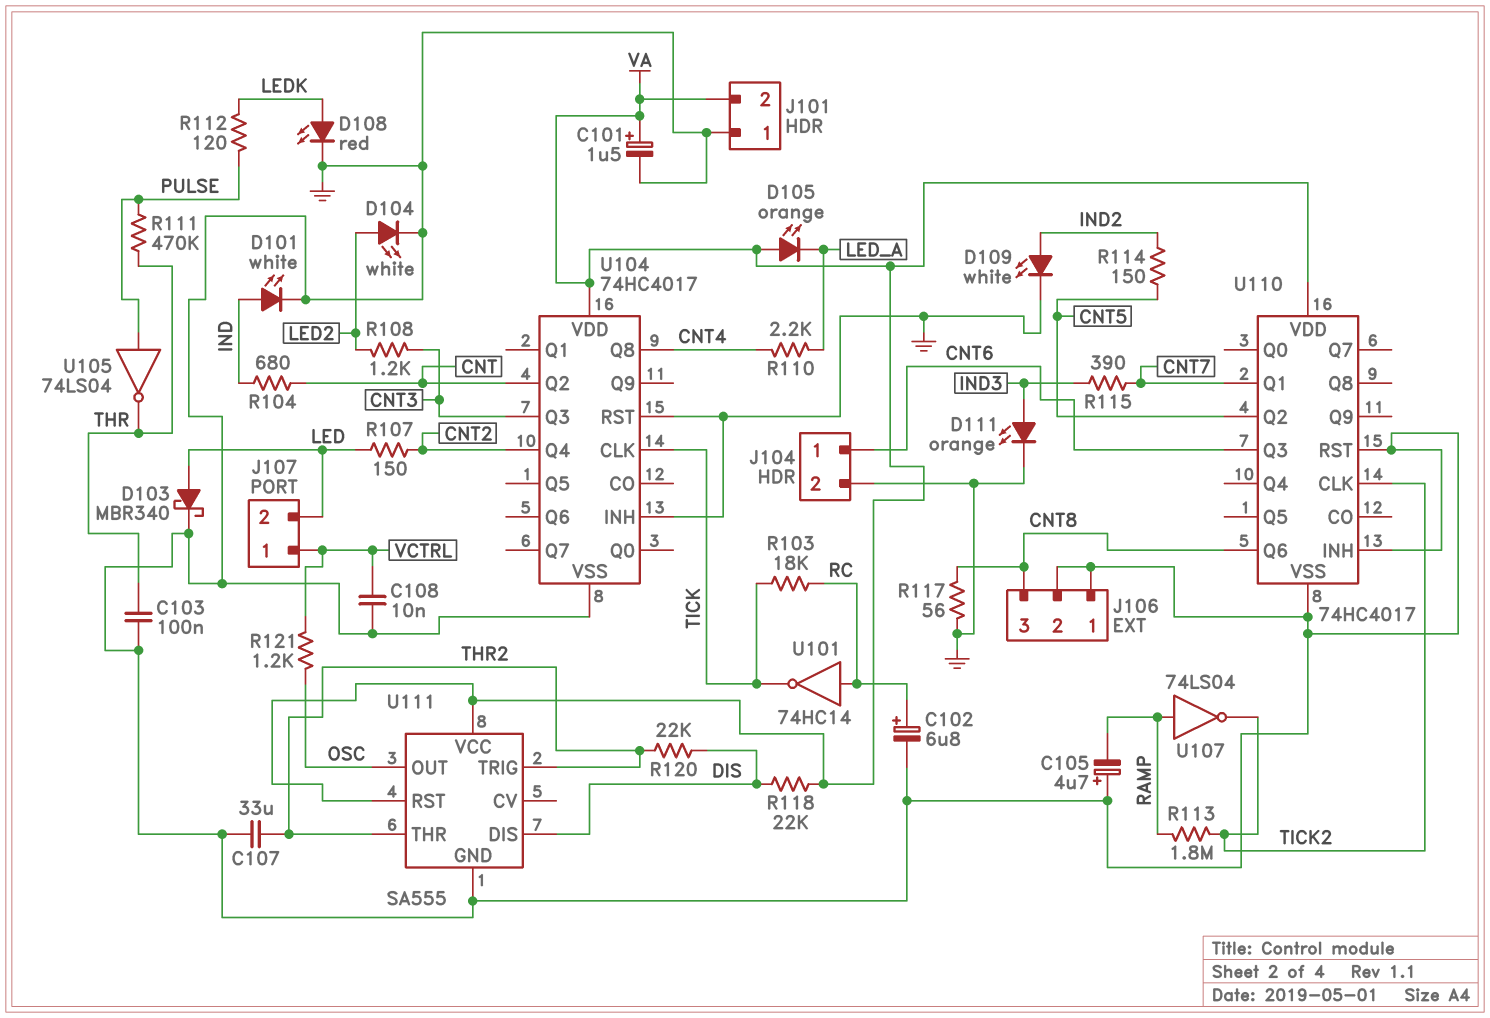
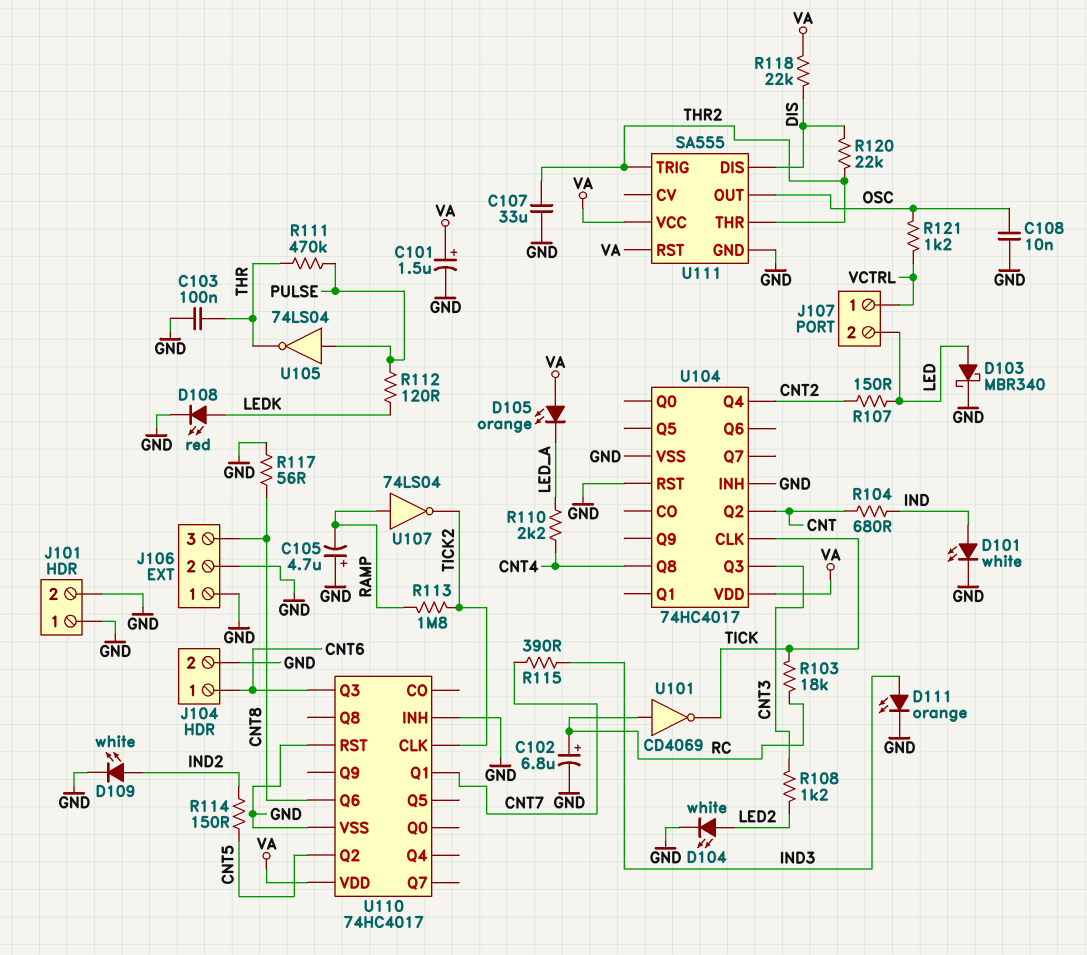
C108: 10nF (GND, VCTRL) -> 10nF (GND, OSC)
J101 pin 2: VA -> GND
U101: NOT 74HC14 (in RC, out TICK) -> NOT CD4069 (in RC, out TICK)

